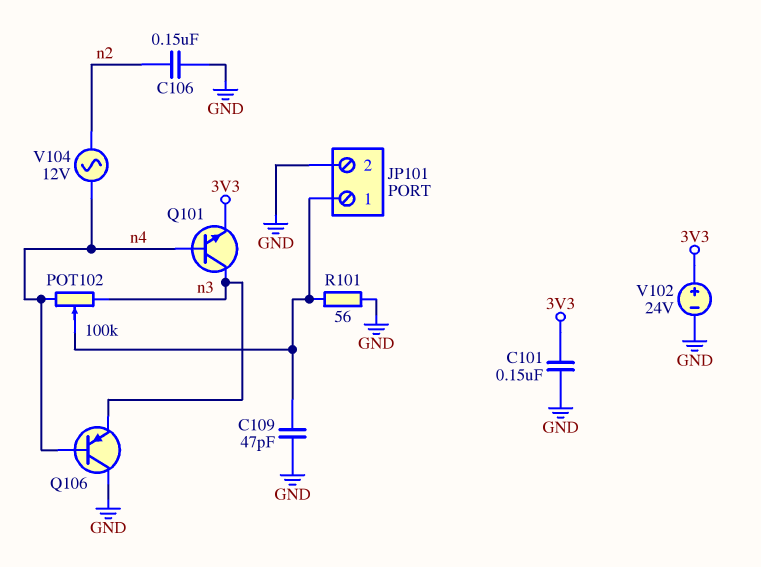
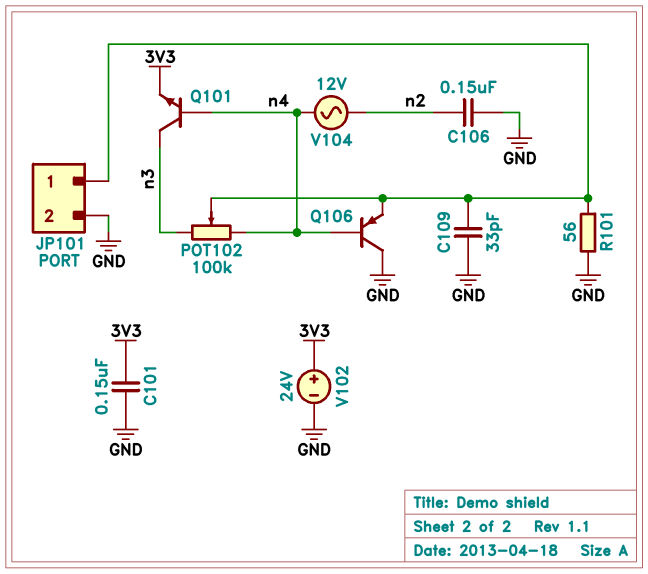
C109: 47pF (GND, JP101/1) -> 33pF (GND, JP101/1)
Q106: PNP (B n4, C GND, E n3) -> PNP (B n4, C GND, E JP101/1)

